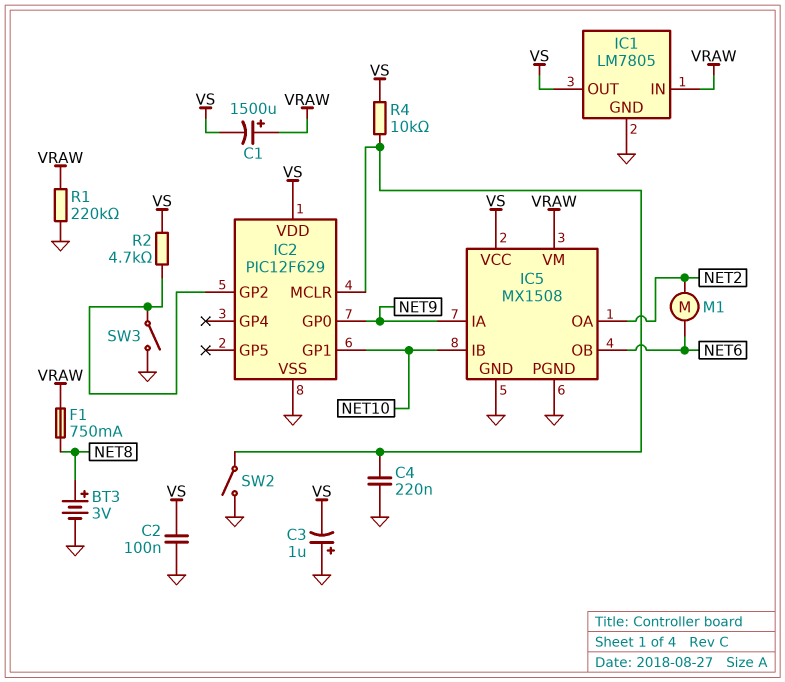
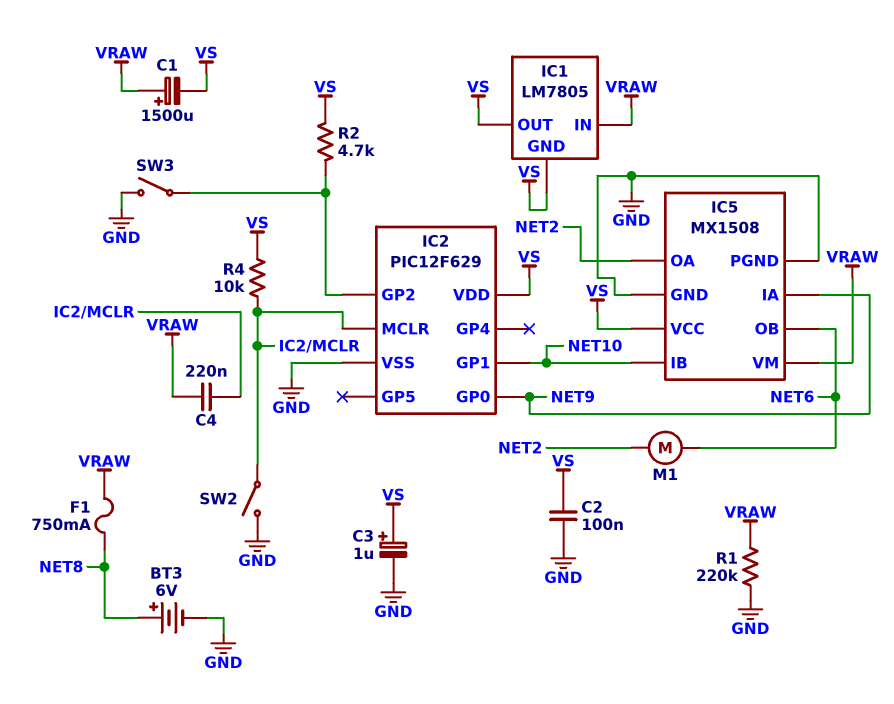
BT3: 3V (plus NET8, minus GND) -> 6V (plus NET8, minus GND)
C3: 1uF (plus GND, minus VS) -> 1uF (plus VS, minus GND)
C4: 220nF (GND, IC2/MCLR) -> 220nF (IC2/MCLR, VRAW)
IC1 pin GND: GND -> VS

